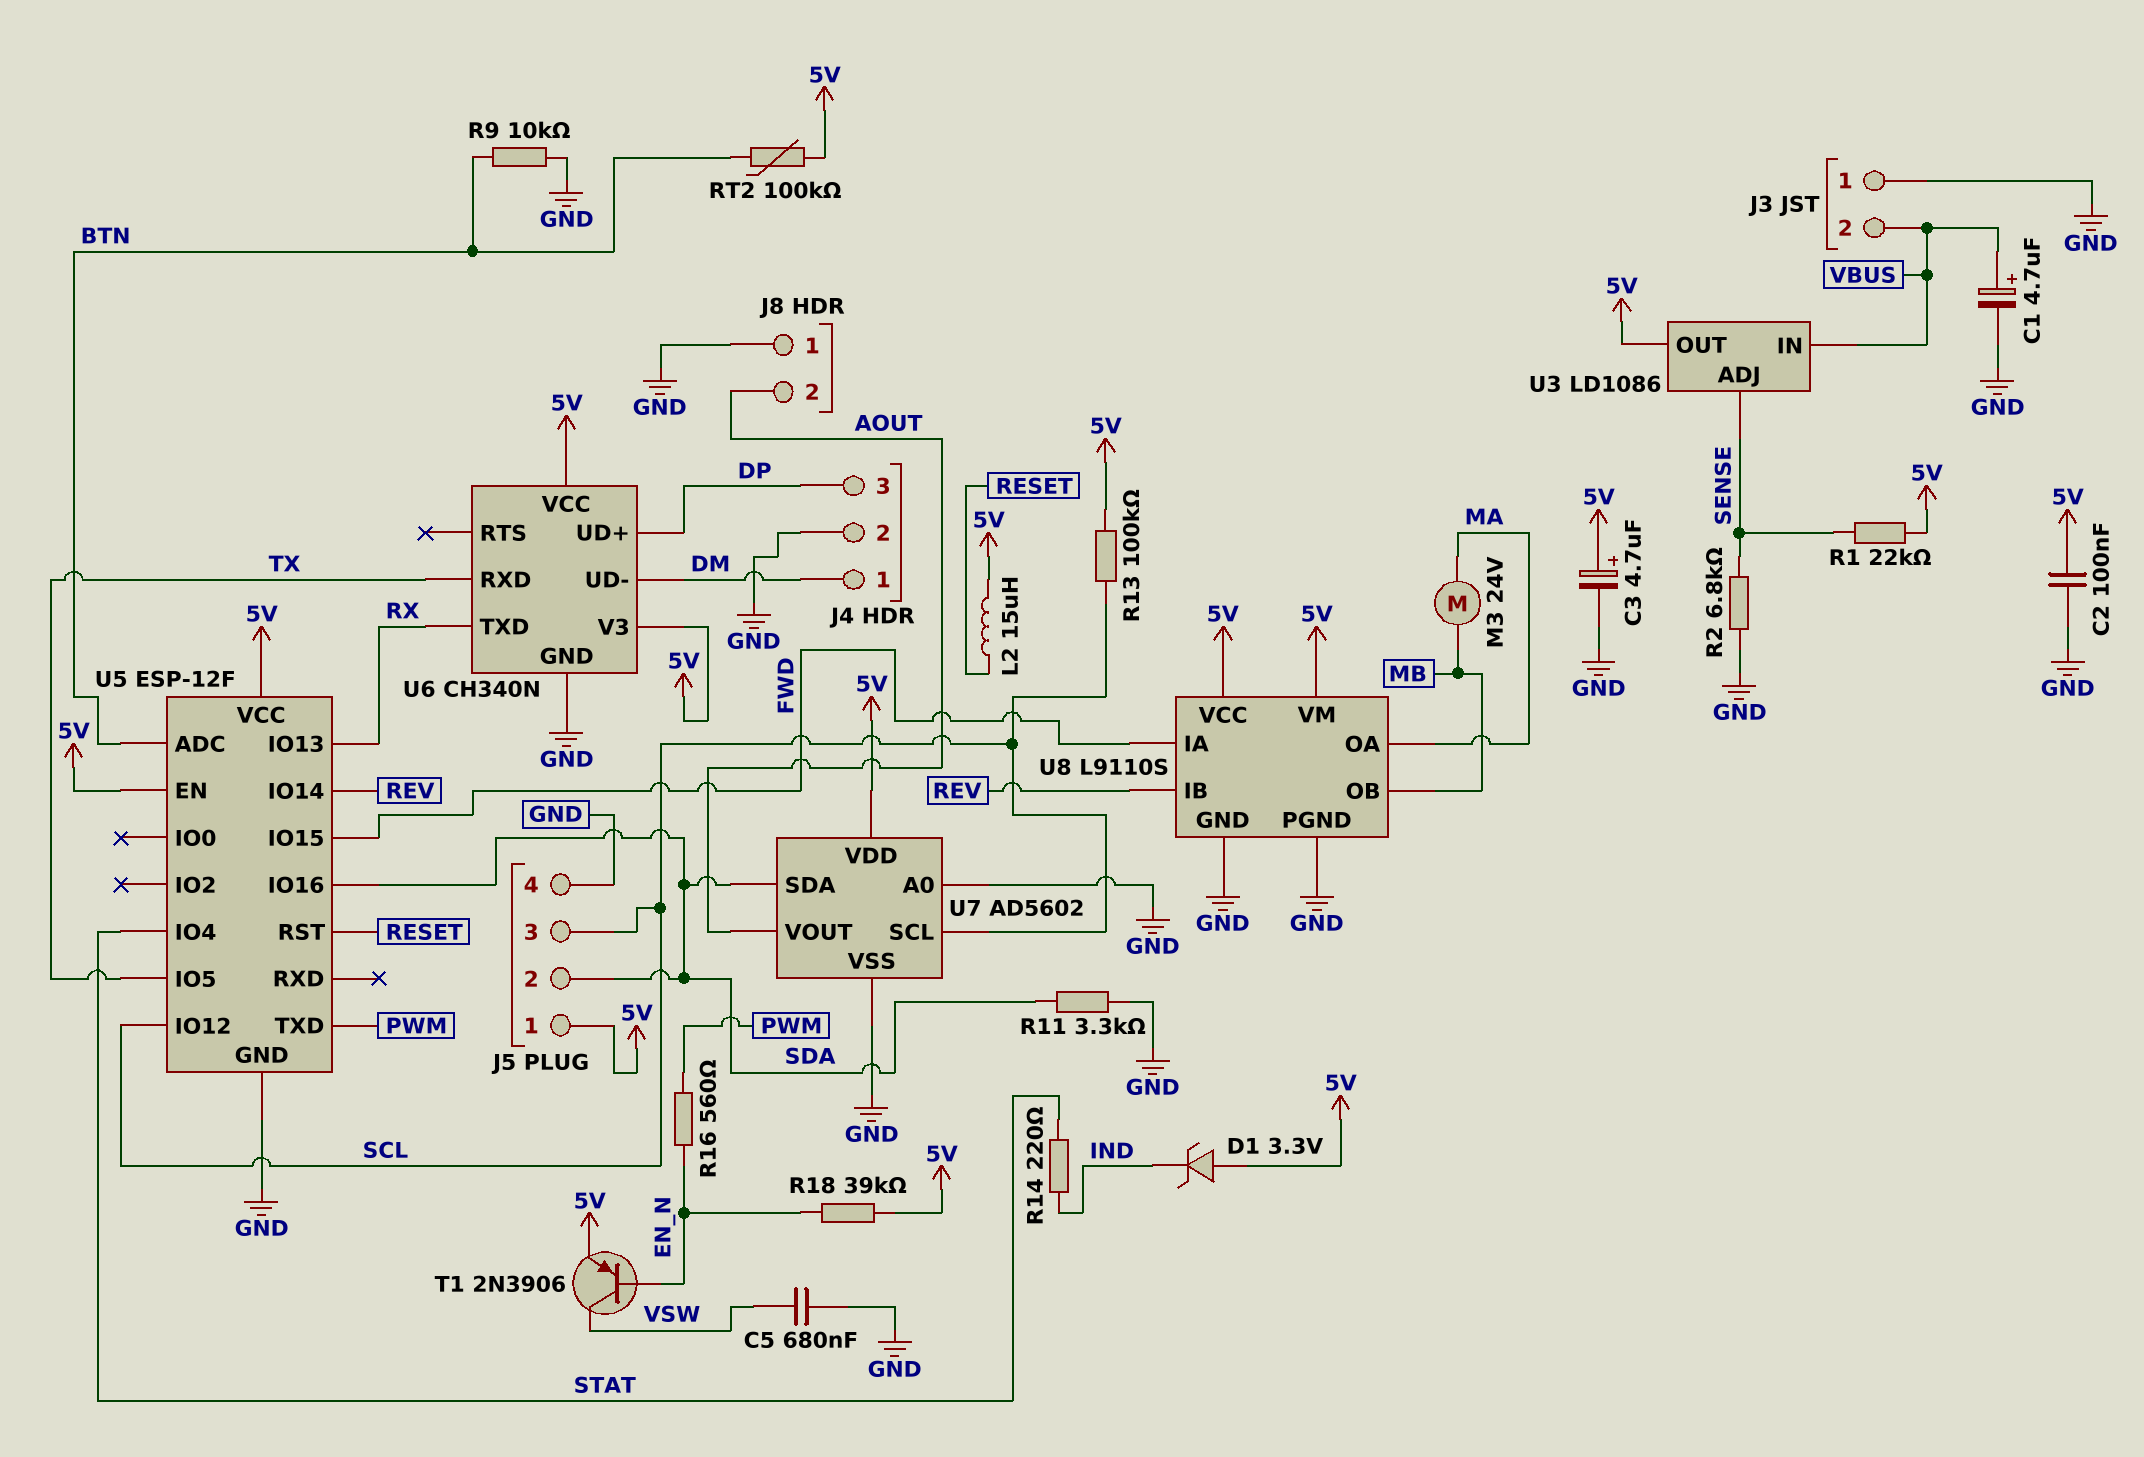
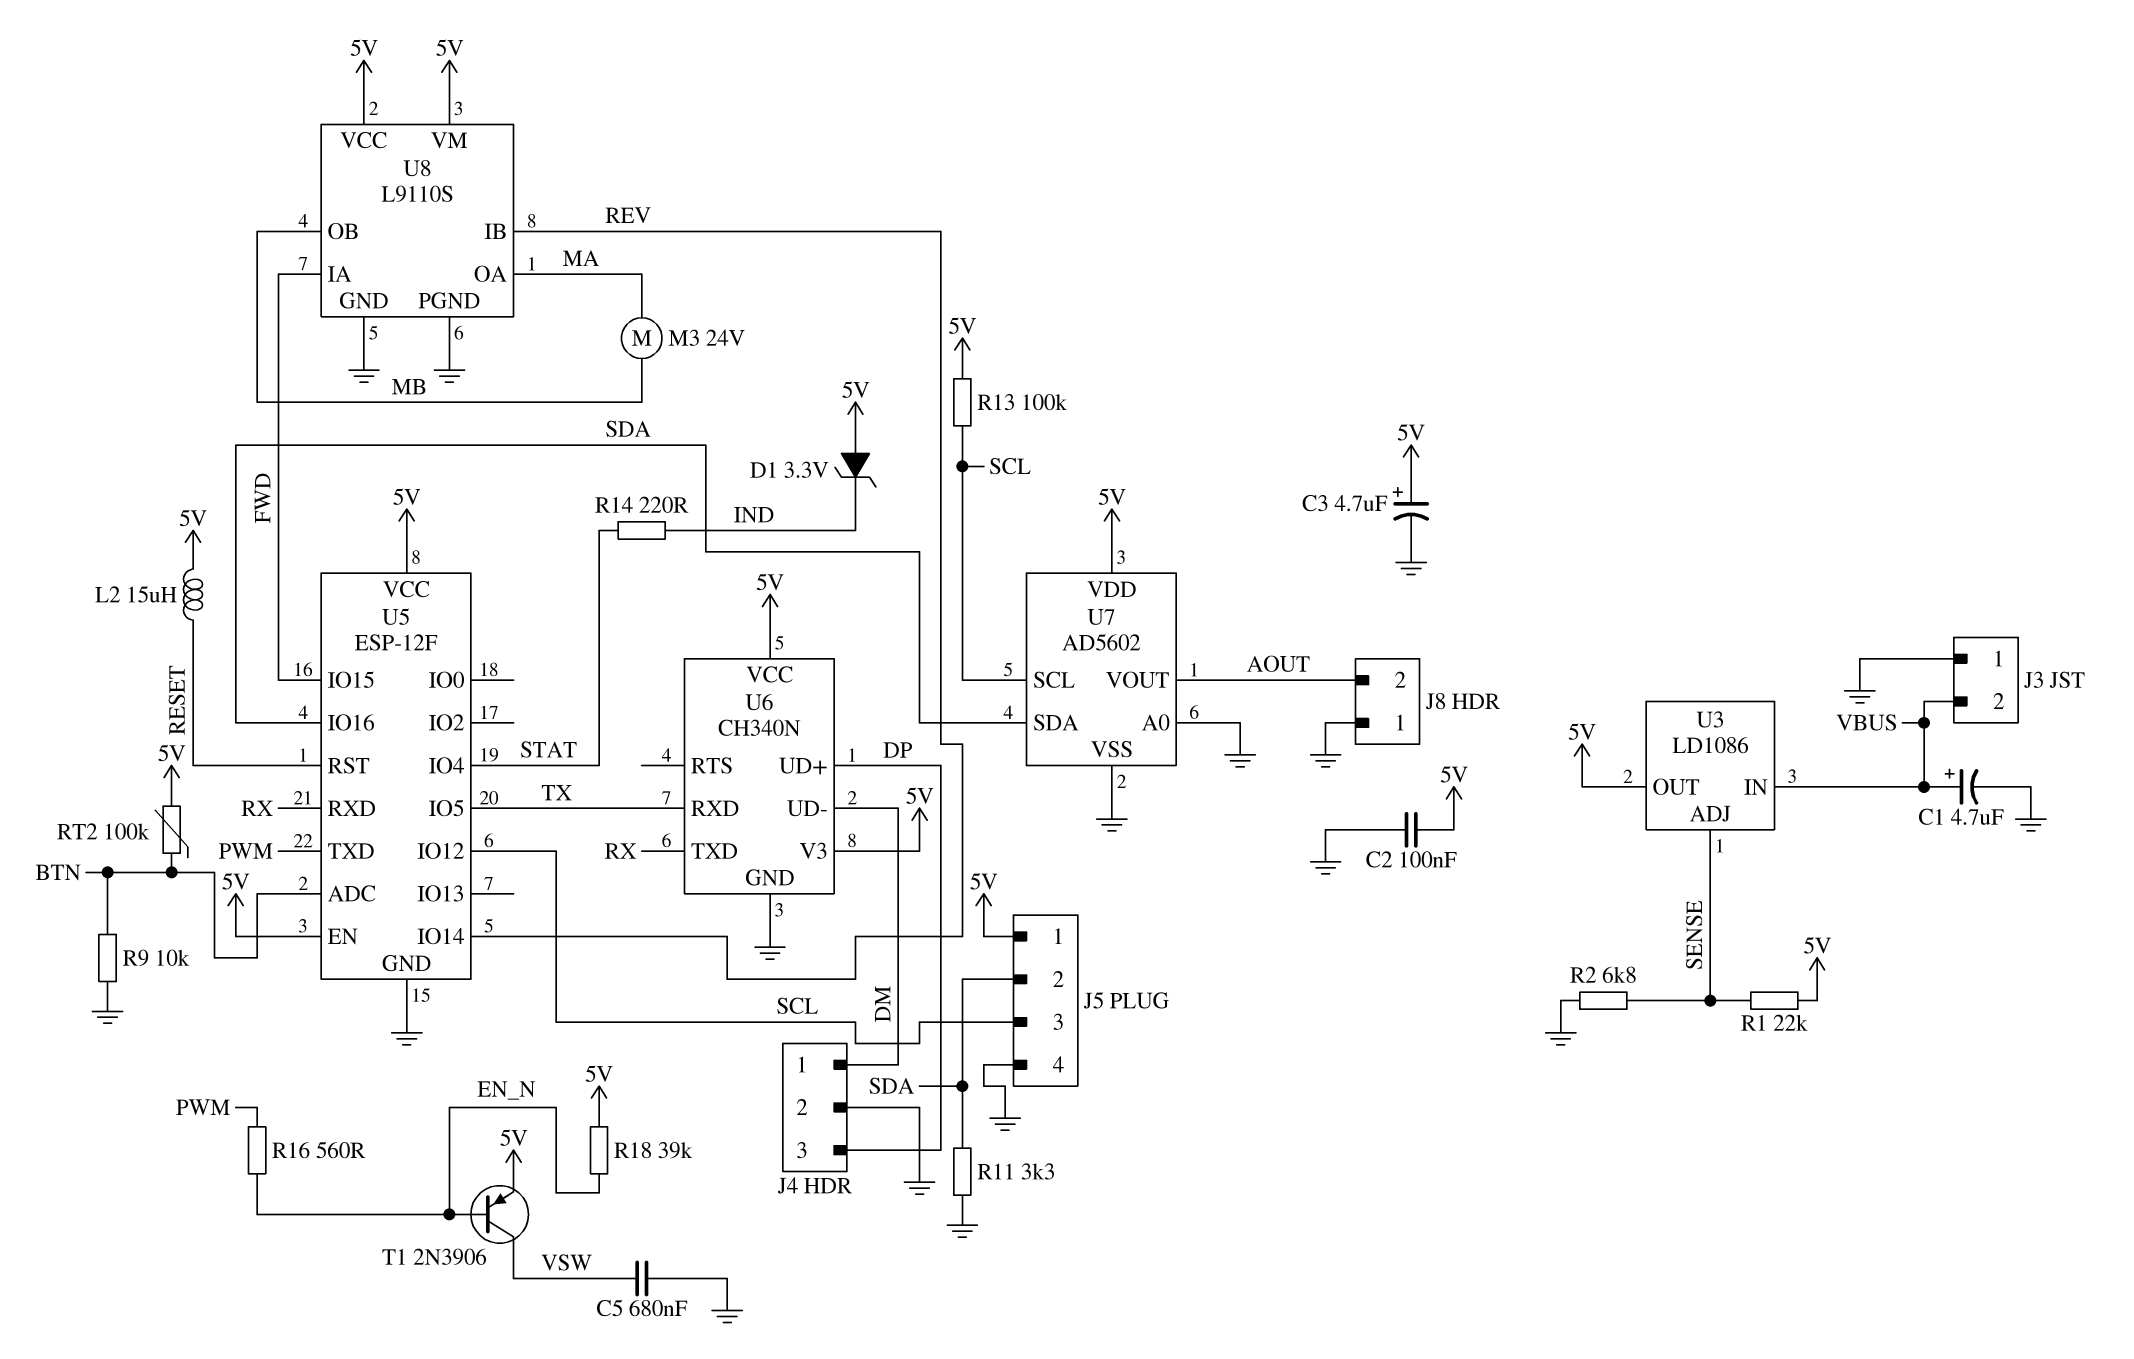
U5 pin IO13: RX -> none
U5 pin RXD: none -> RX

